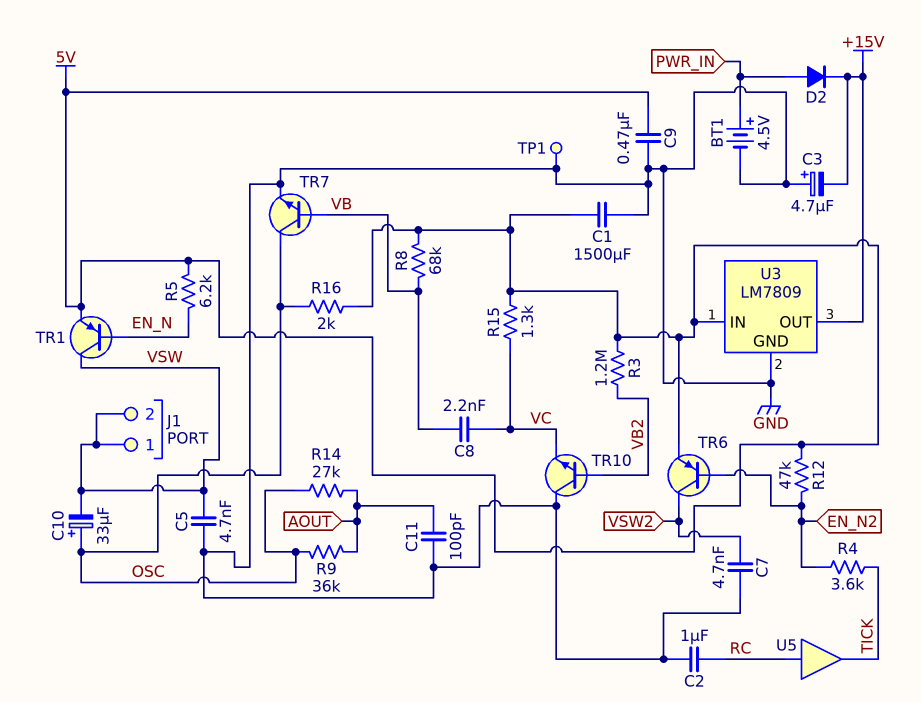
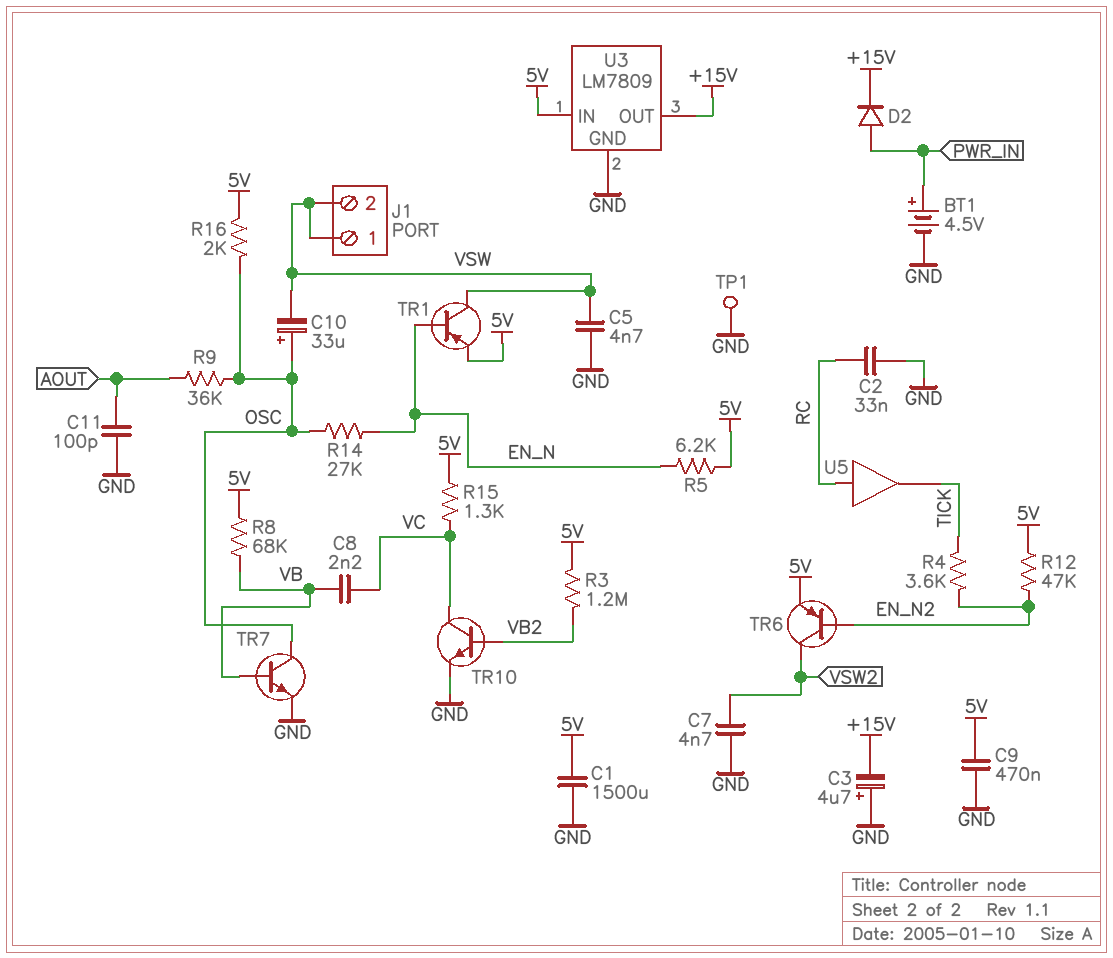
C2: 1uF (GND, RC) -> 33nF (GND, RC)
R14: 27k (AOUT, OSC) -> 27k (EN_N, OSC)
TR10: NPN (B VB2, C GND, E VC) -> NPN (B VB2, C VC, E GND)

